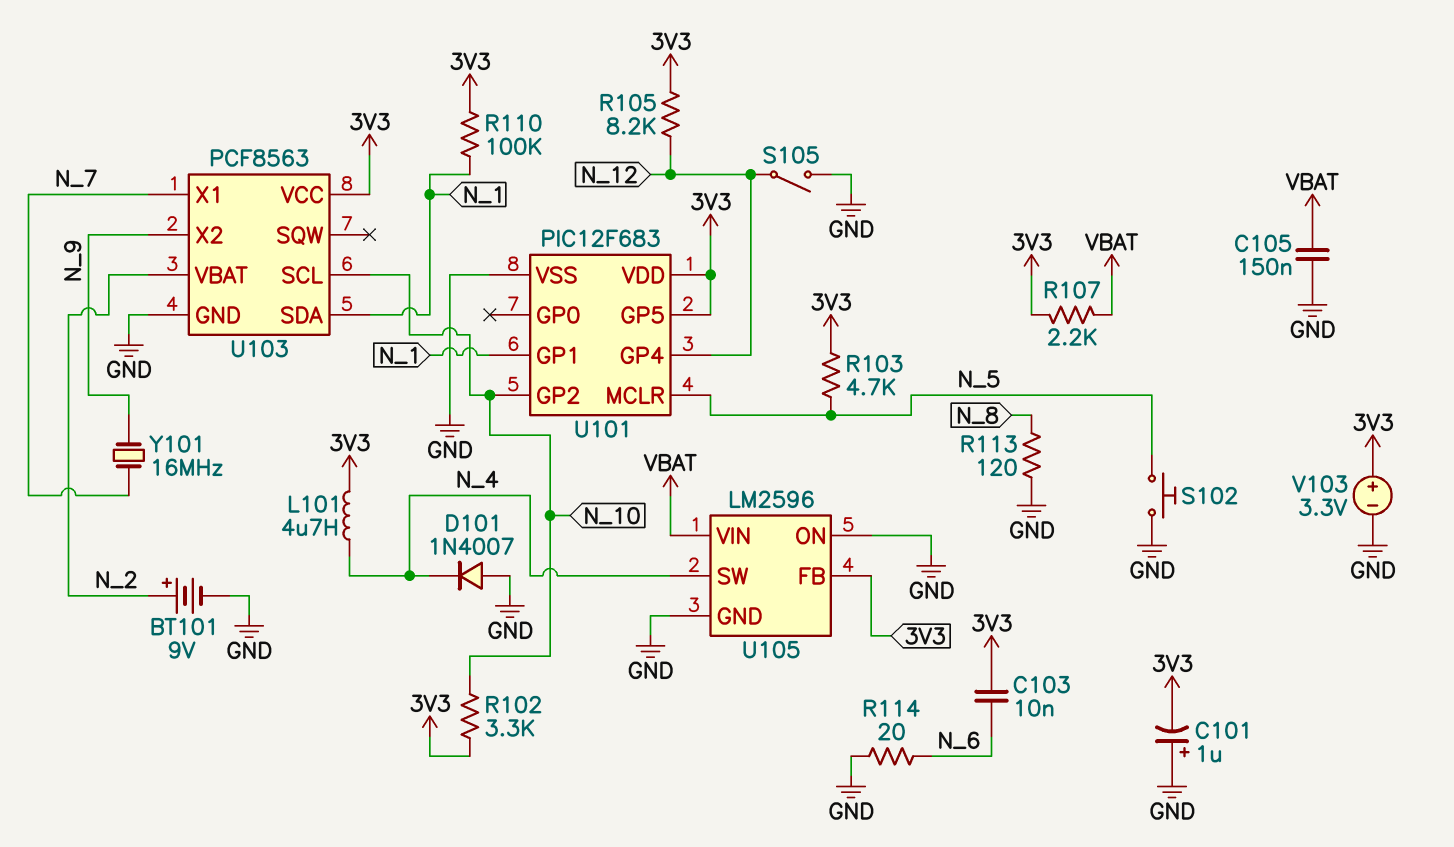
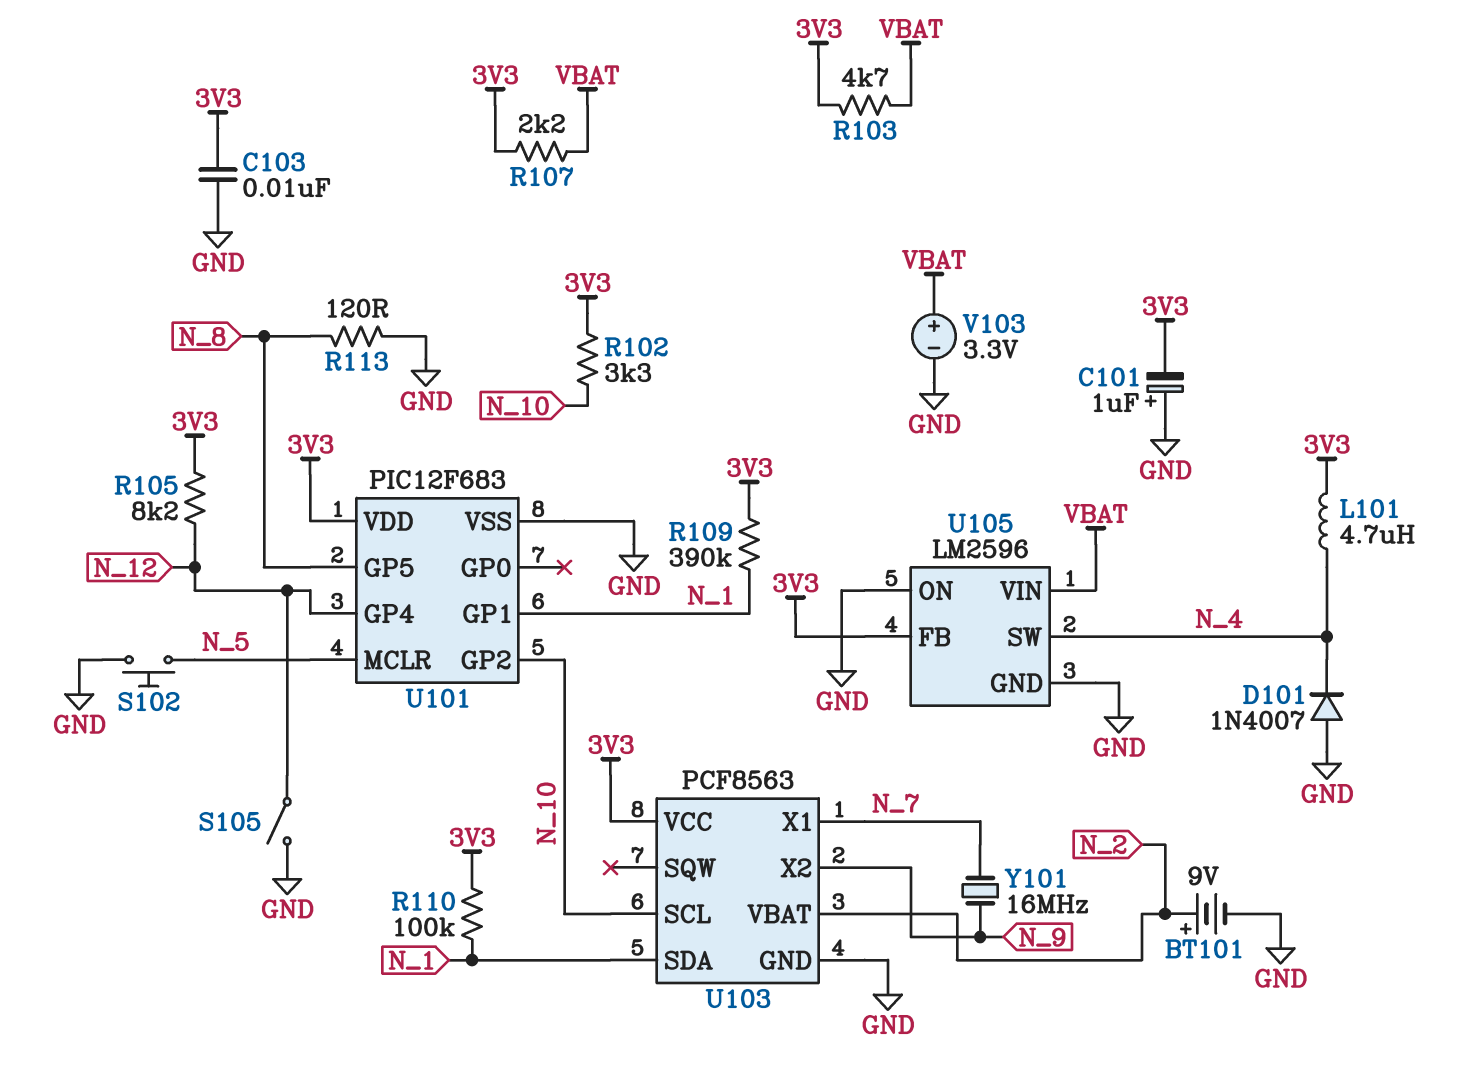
C103: 10nF (3V3, N_6) -> 10nF (3V3, GND)
C105: 150nF (GND, VBAT) -> none
R103: 4.7k (3V3, N_5) -> 4.7k (3V3, VBAT)
R109: none -> 390k (3V3, N_1)
R114: 20 (GND, N_6) -> none
U101 pin GP5: 3V3 -> N_8
V103: 3.3V (plus 3V3, minus GND) -> 3.3V (plus VBAT, minus GND)

